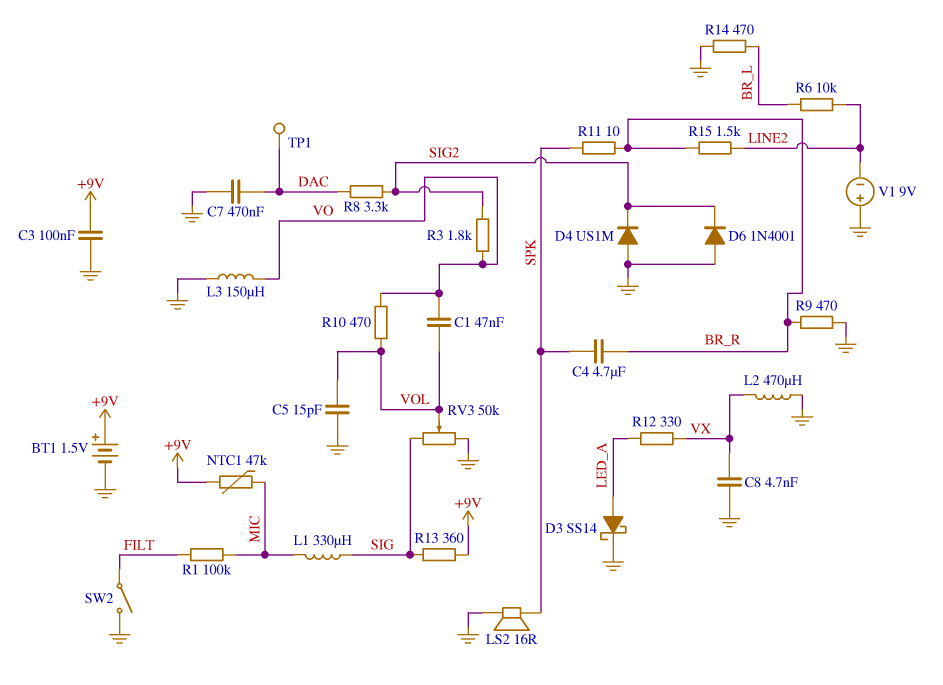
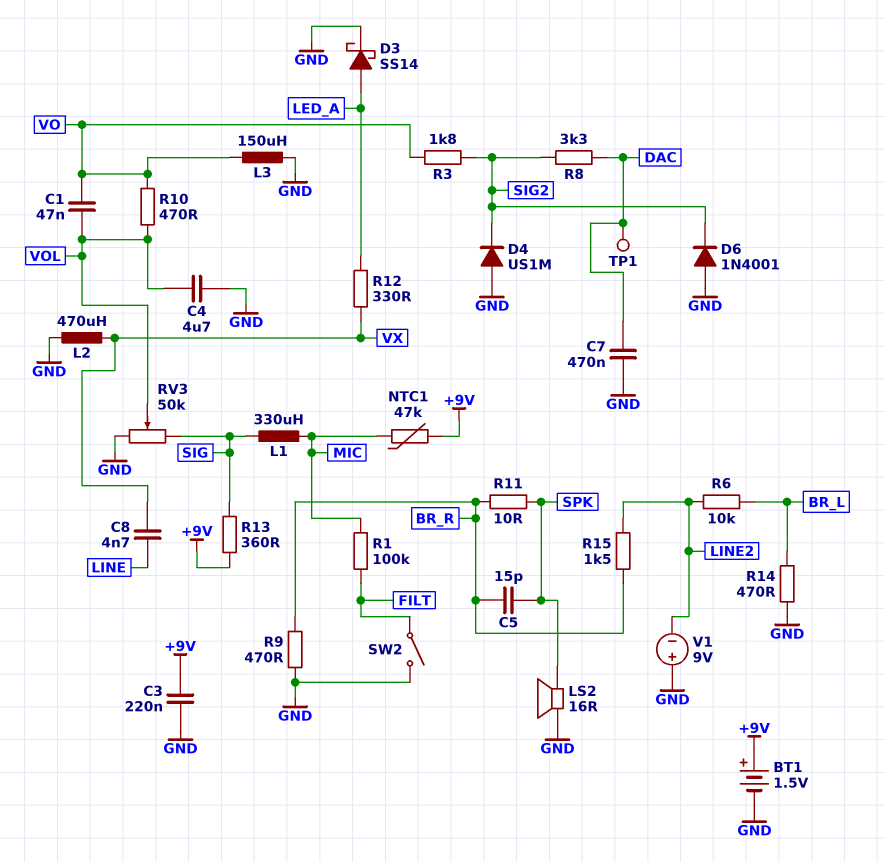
C3: 100nF (+9V, GND) -> 220nF (+9V, GND)
C4: 4.7uF (BR_R, SPK) -> 4.7uF (GND, VOL)
C5: 15pF (GND, VOL) -> 15pF (BR_R, SPK)
C8: 4.7nF (GND, VX) -> 4.7nF (LINE, VX)

